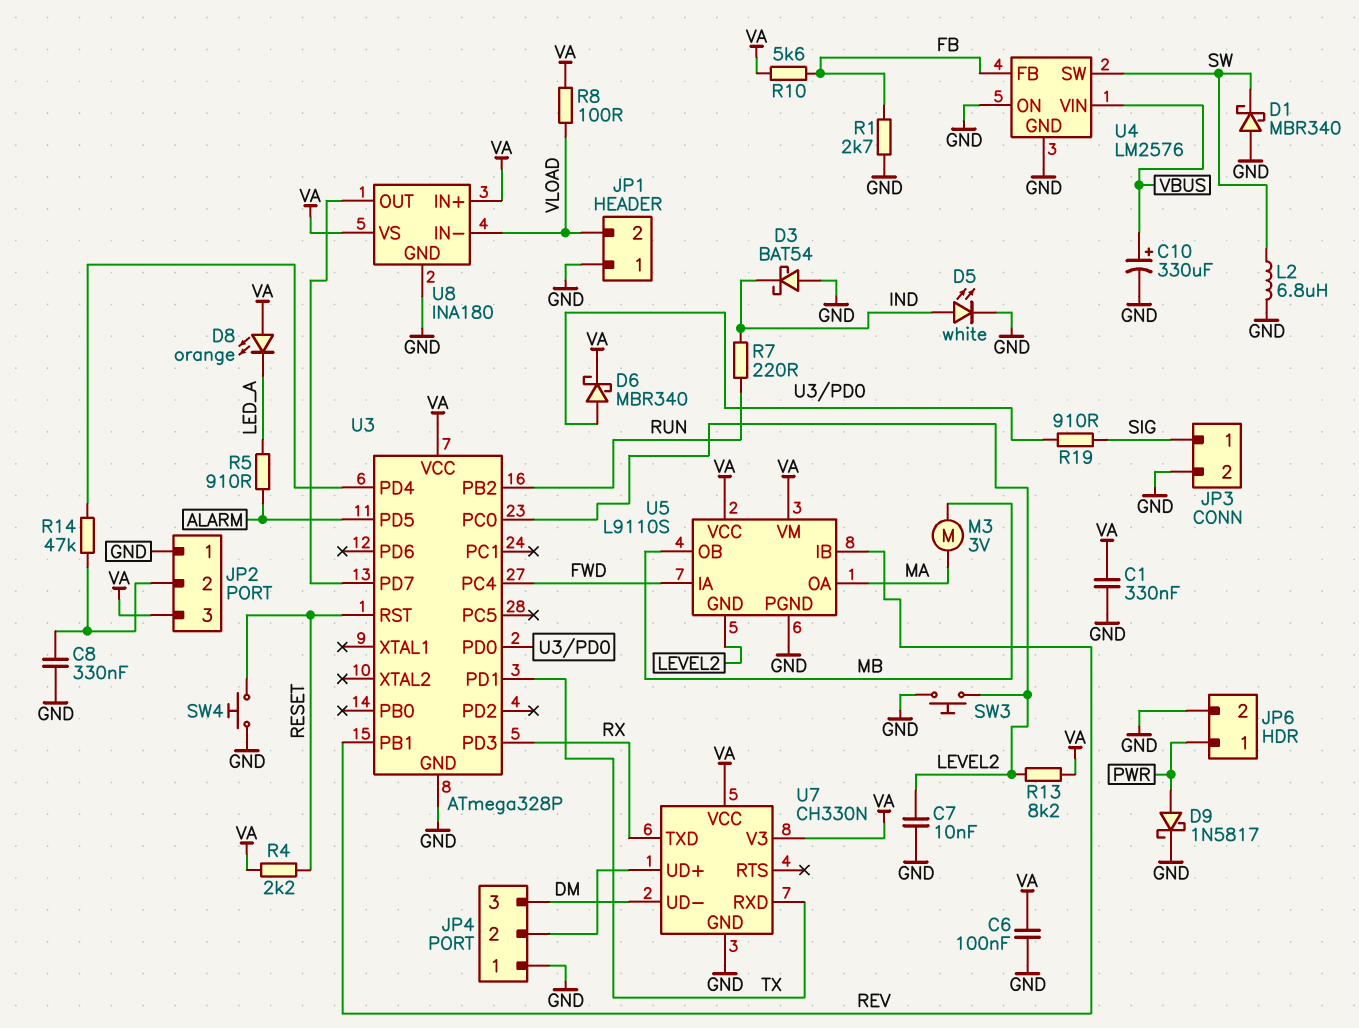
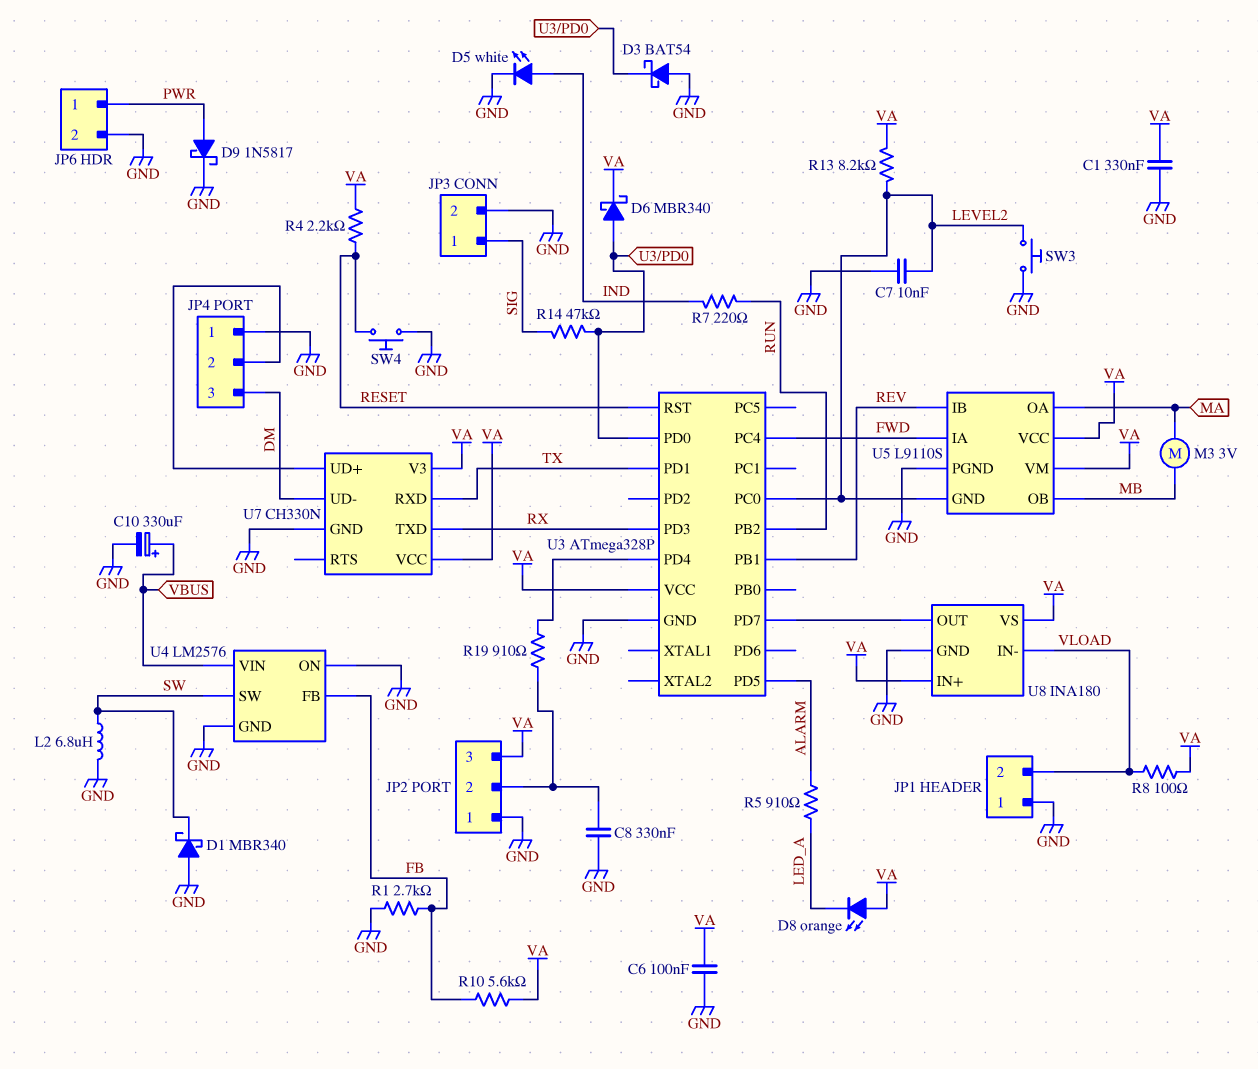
D3: schottky BAT54 (A GND, K IND) -> schottky BAT54 (A GND, K U3/PD0)
R14: 47k (JP2/2, U3/PD4) -> 47k (SIG, U3/PD0)
R19: 910 (SIG, U3/PD0) -> 910 (JP2/2, U3/PD4)

